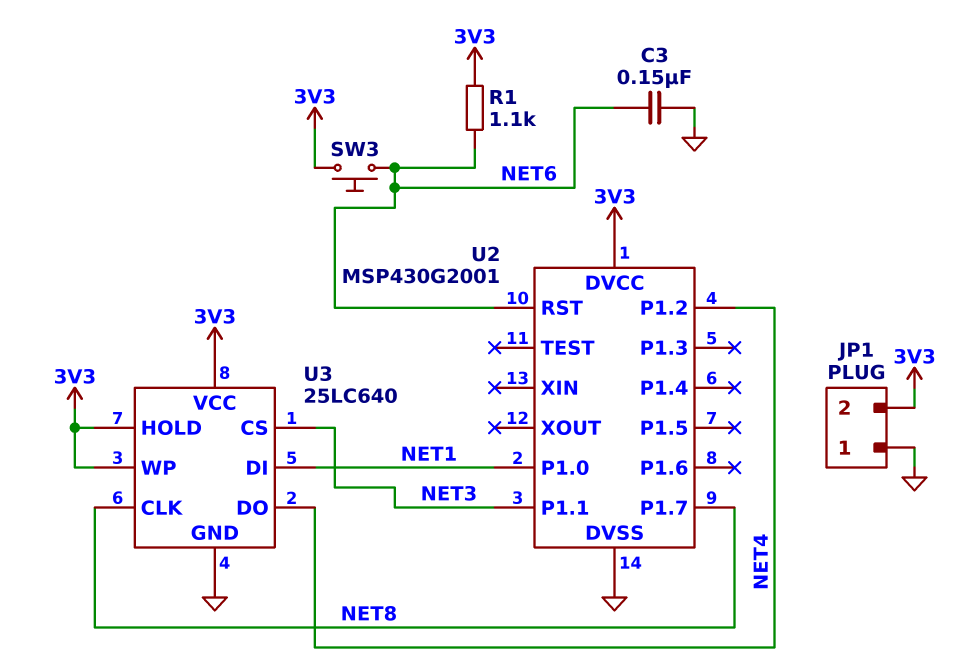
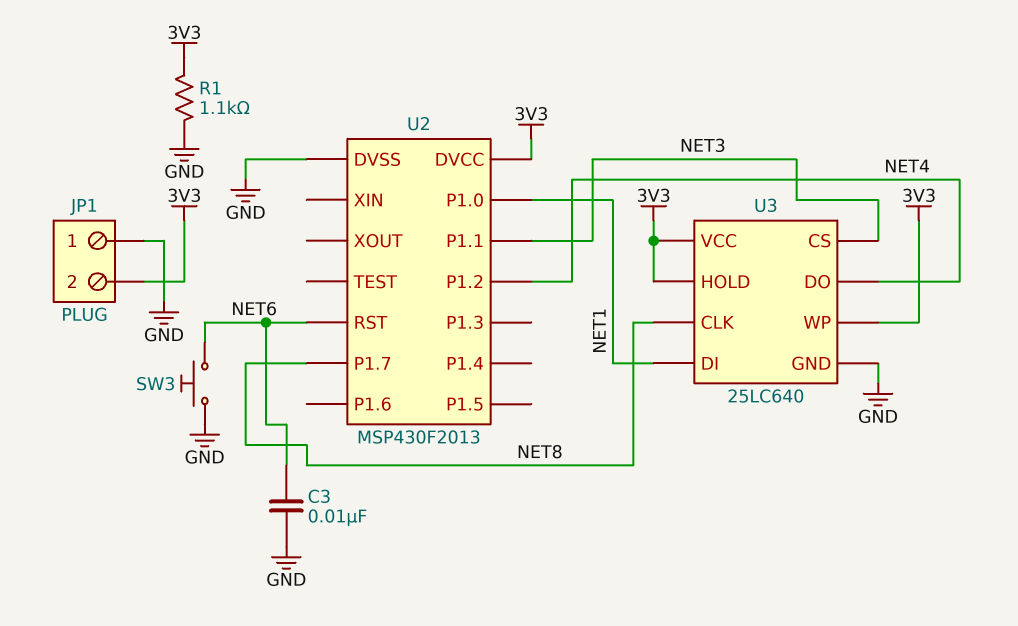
C3: 150nF (GND, NET6) -> 10nF (GND, NET6)
R1: 1.1k (3V3, NET6) -> 1.1k (3V3, GND)
SW3: button (3V3, NET6) -> button (GND, NET6)
U2: MSP430G2001 -> MSP430F2013

